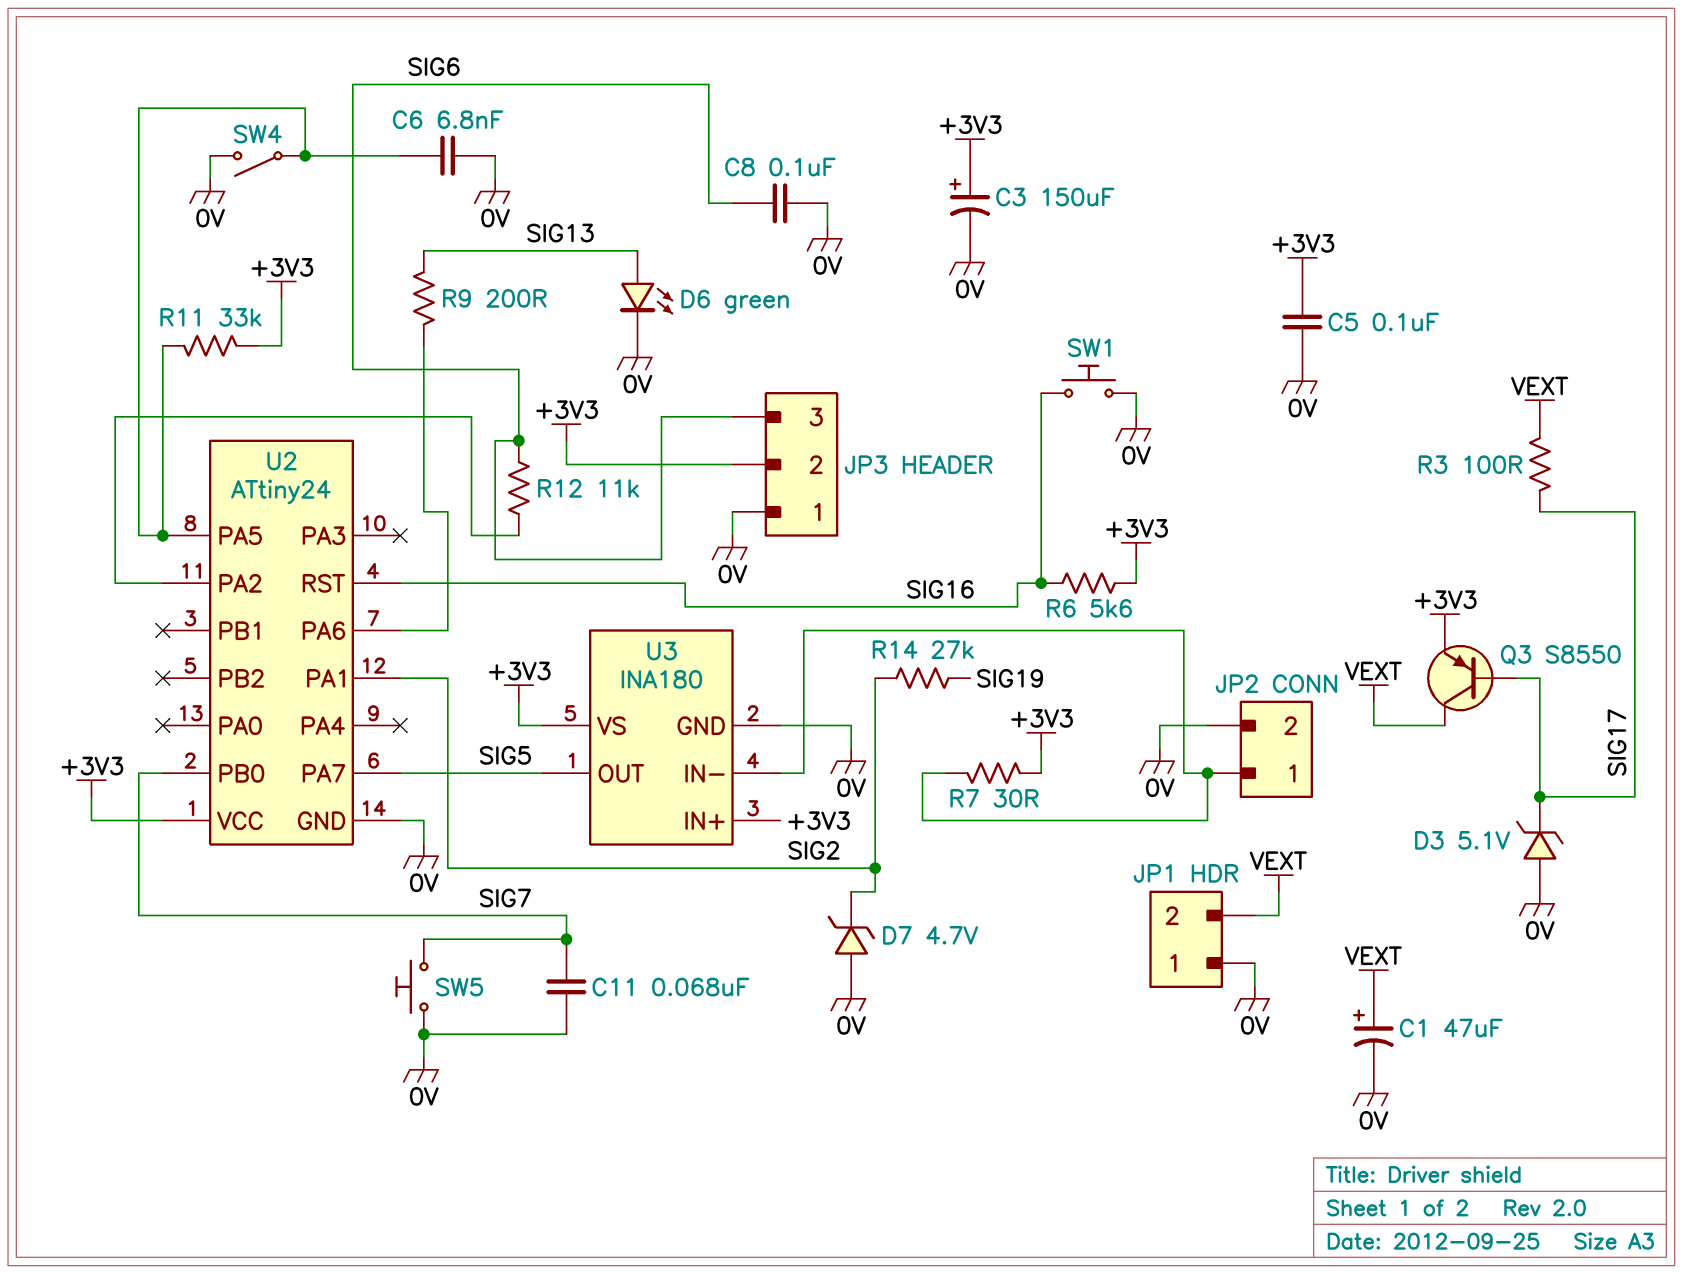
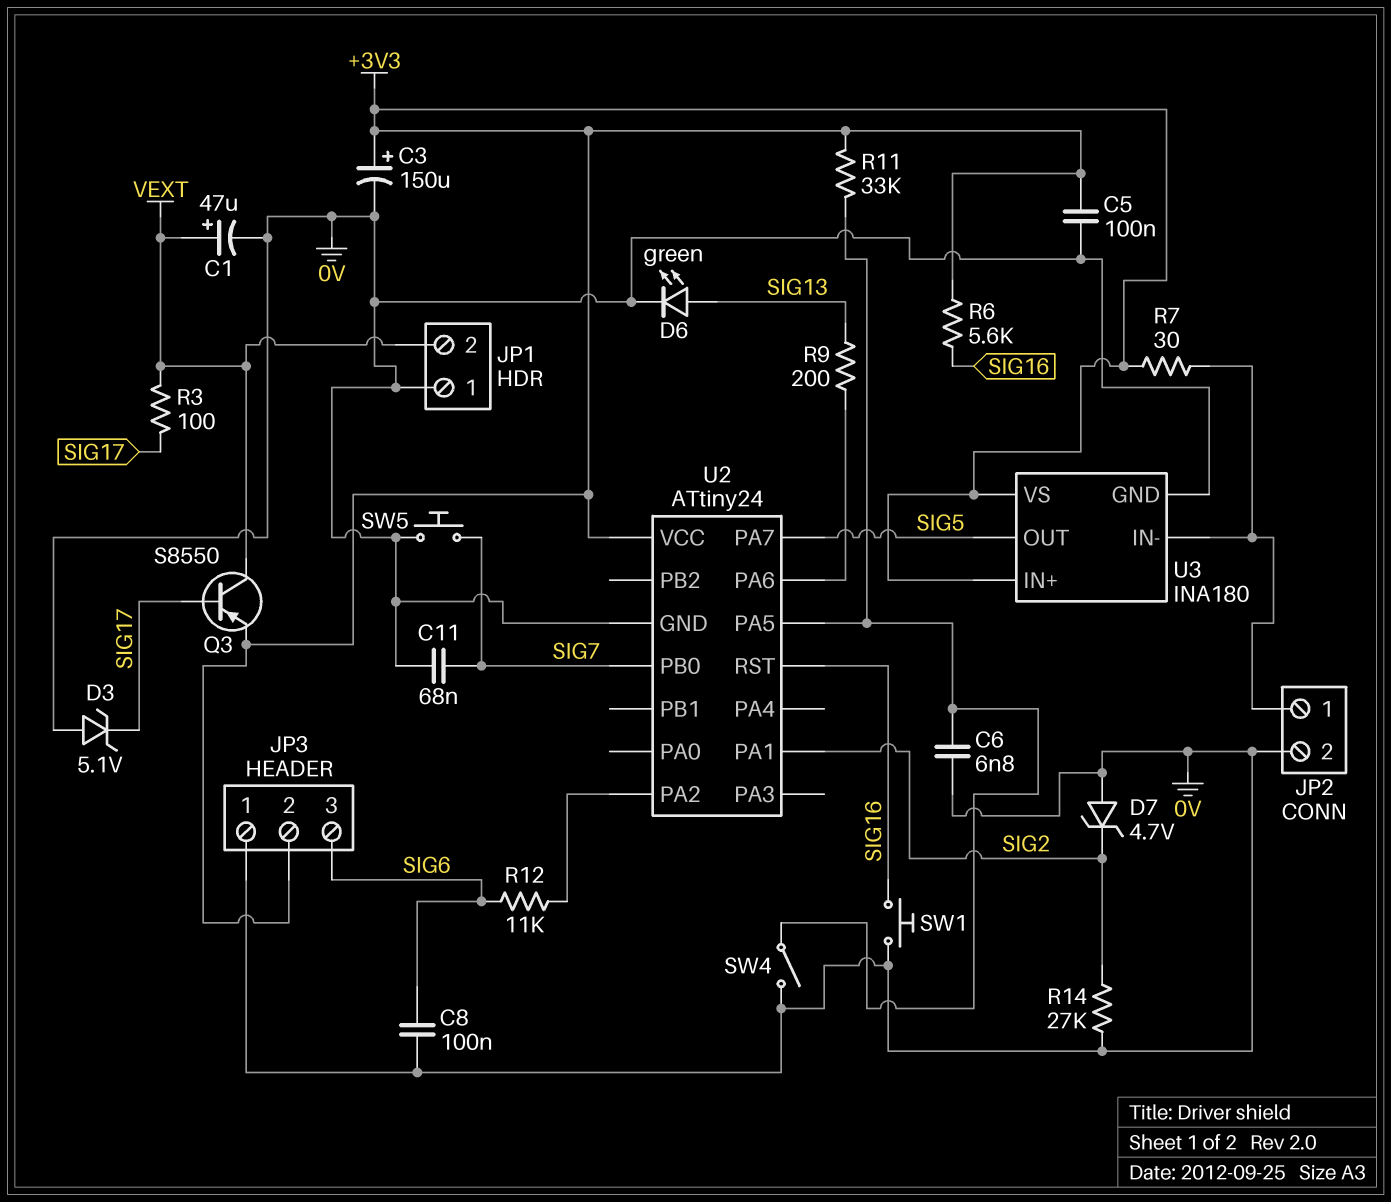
R14: 27k (SIG2, SIG19) -> 27k (0V, SIG2)

